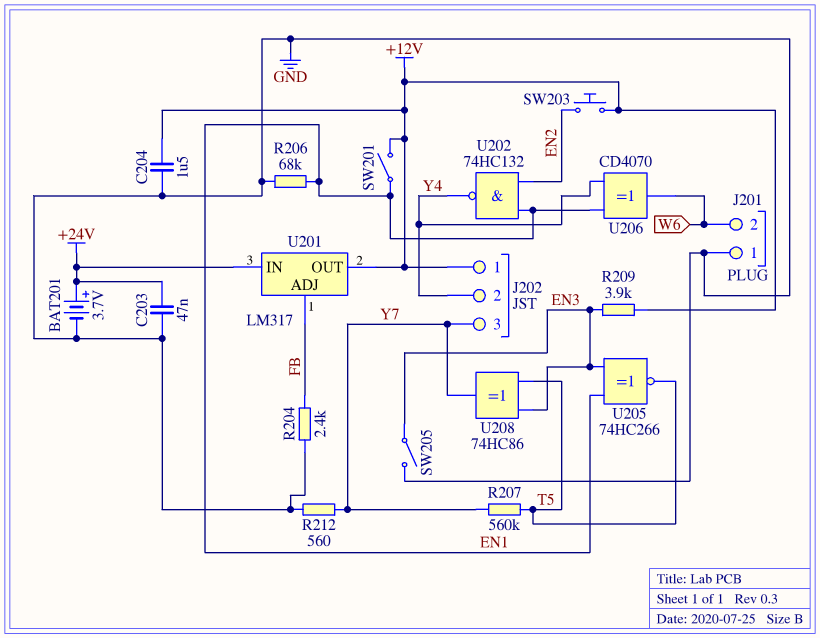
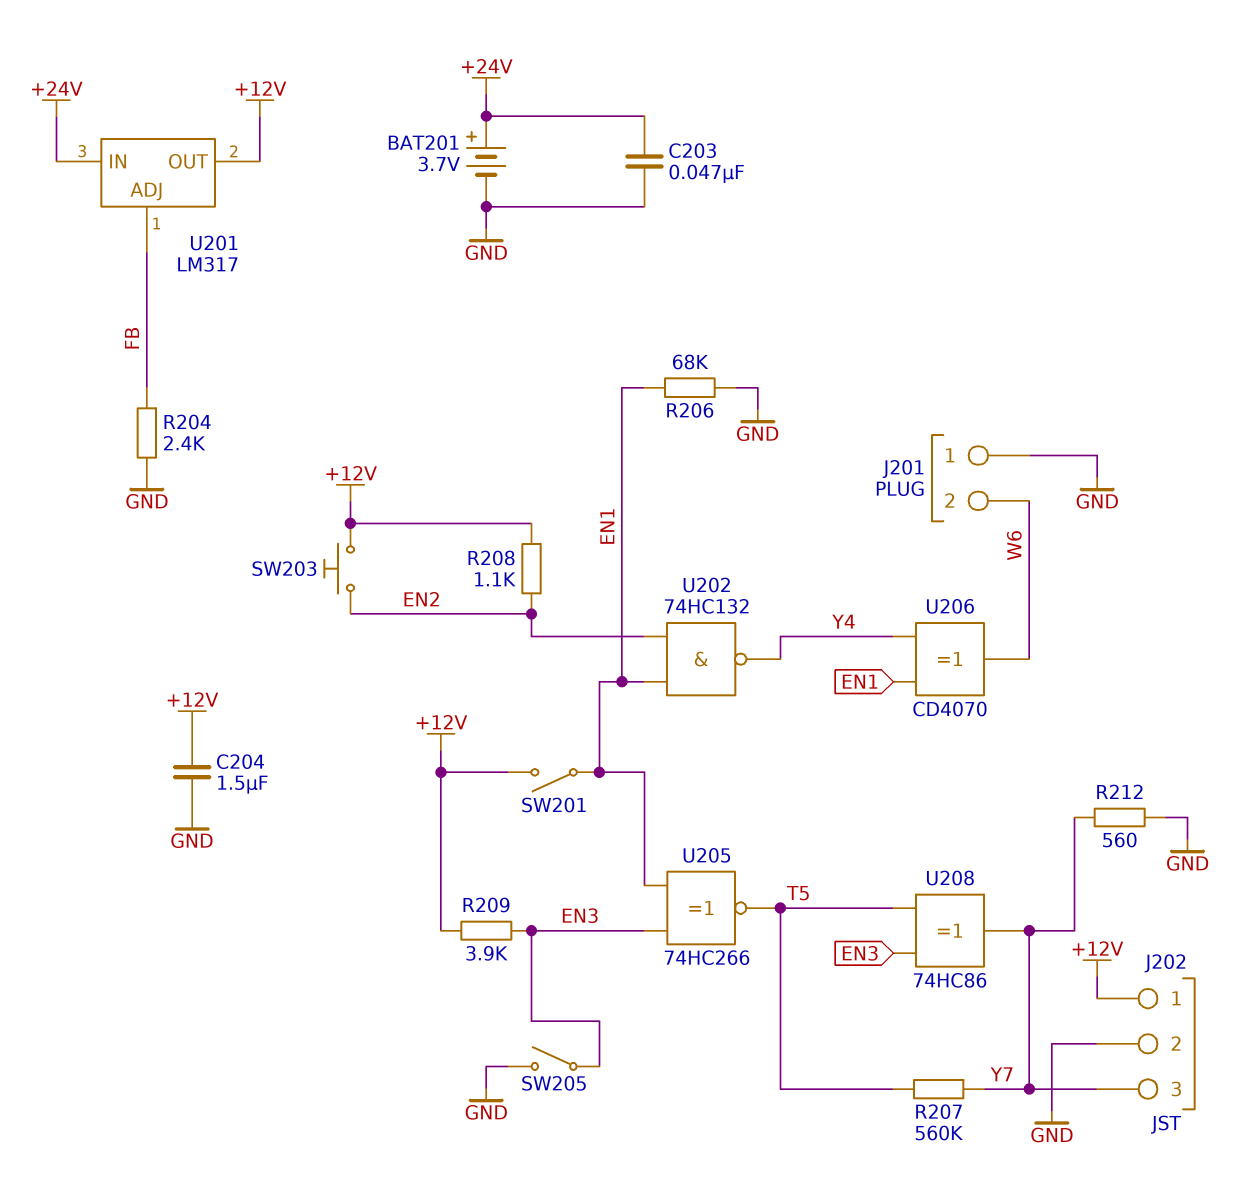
J202 pin 2: Y4 -> GND
R208: none -> 1.1k (+12V, EN2)

